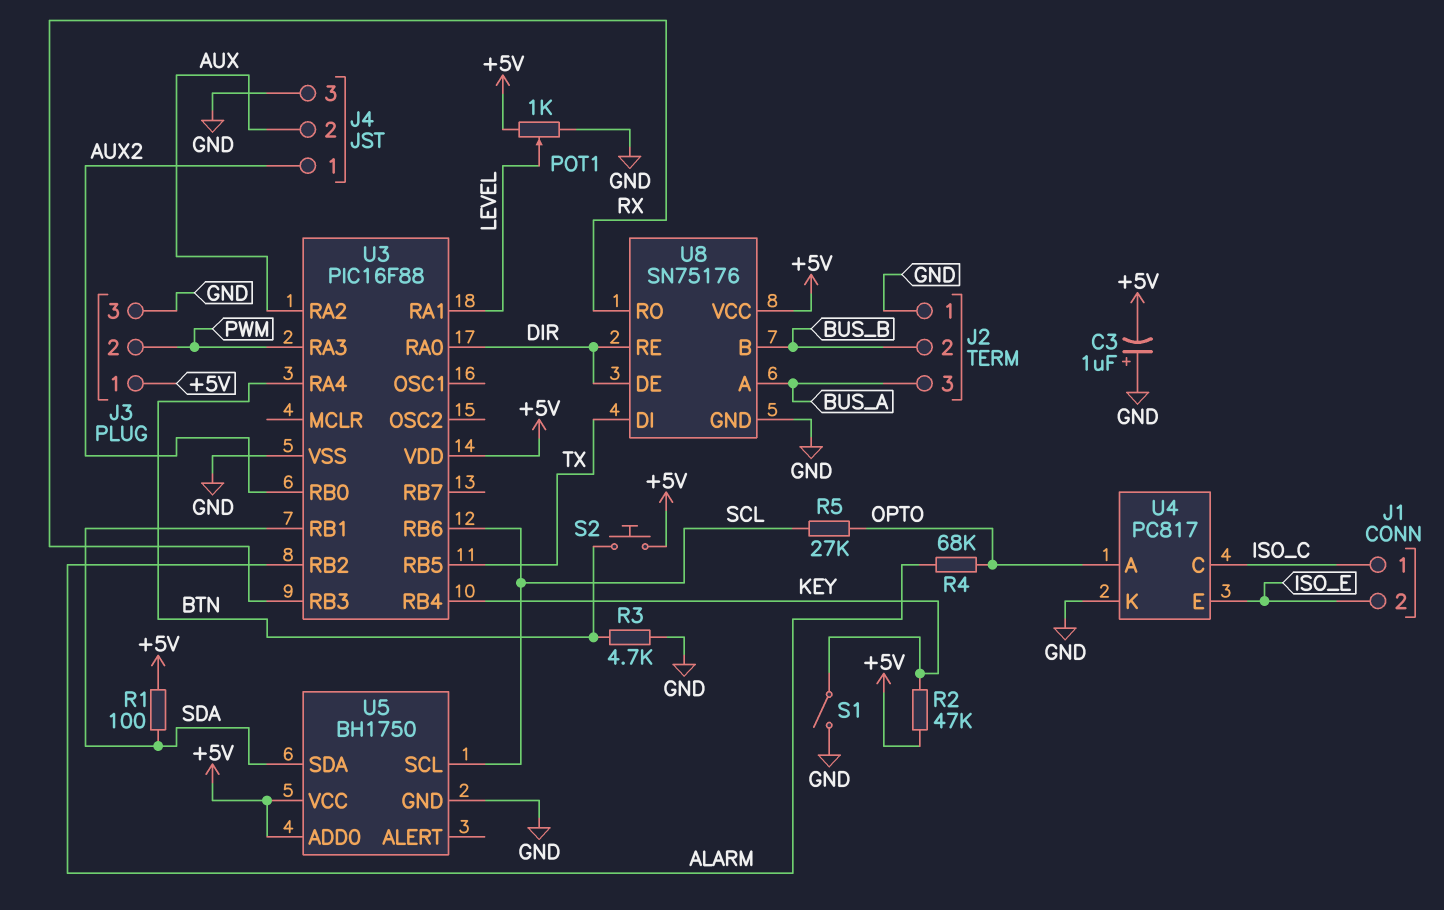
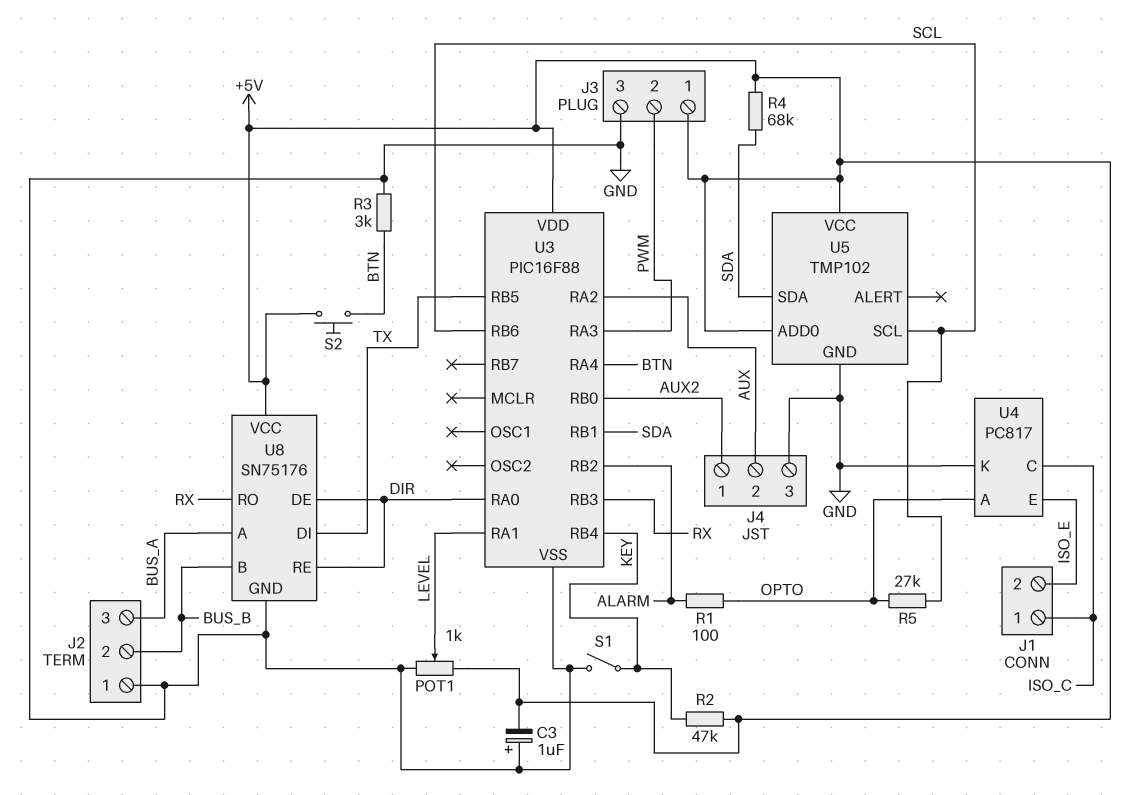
R1: 100 (+5V, SDA) -> 100 (ALARM, OPTO)
R3: 4.7k (BTN, GND) -> 3k (BTN, GND)
R4: 68k (ALARM, OPTO) -> 68k (+5V, SDA)
U5: BH1750 -> TMP102

